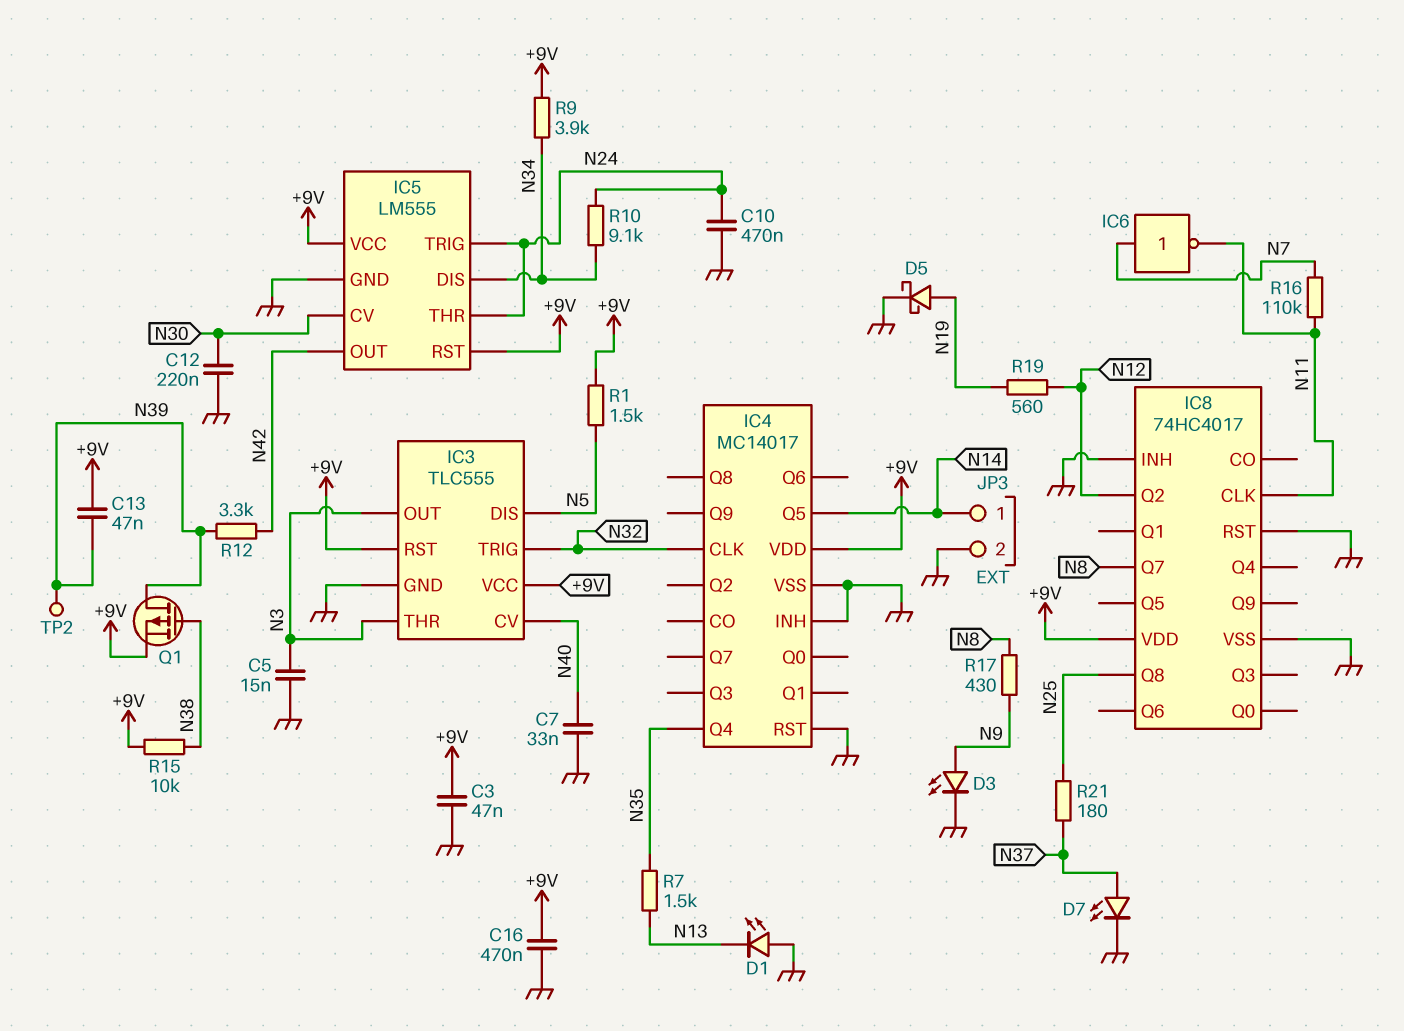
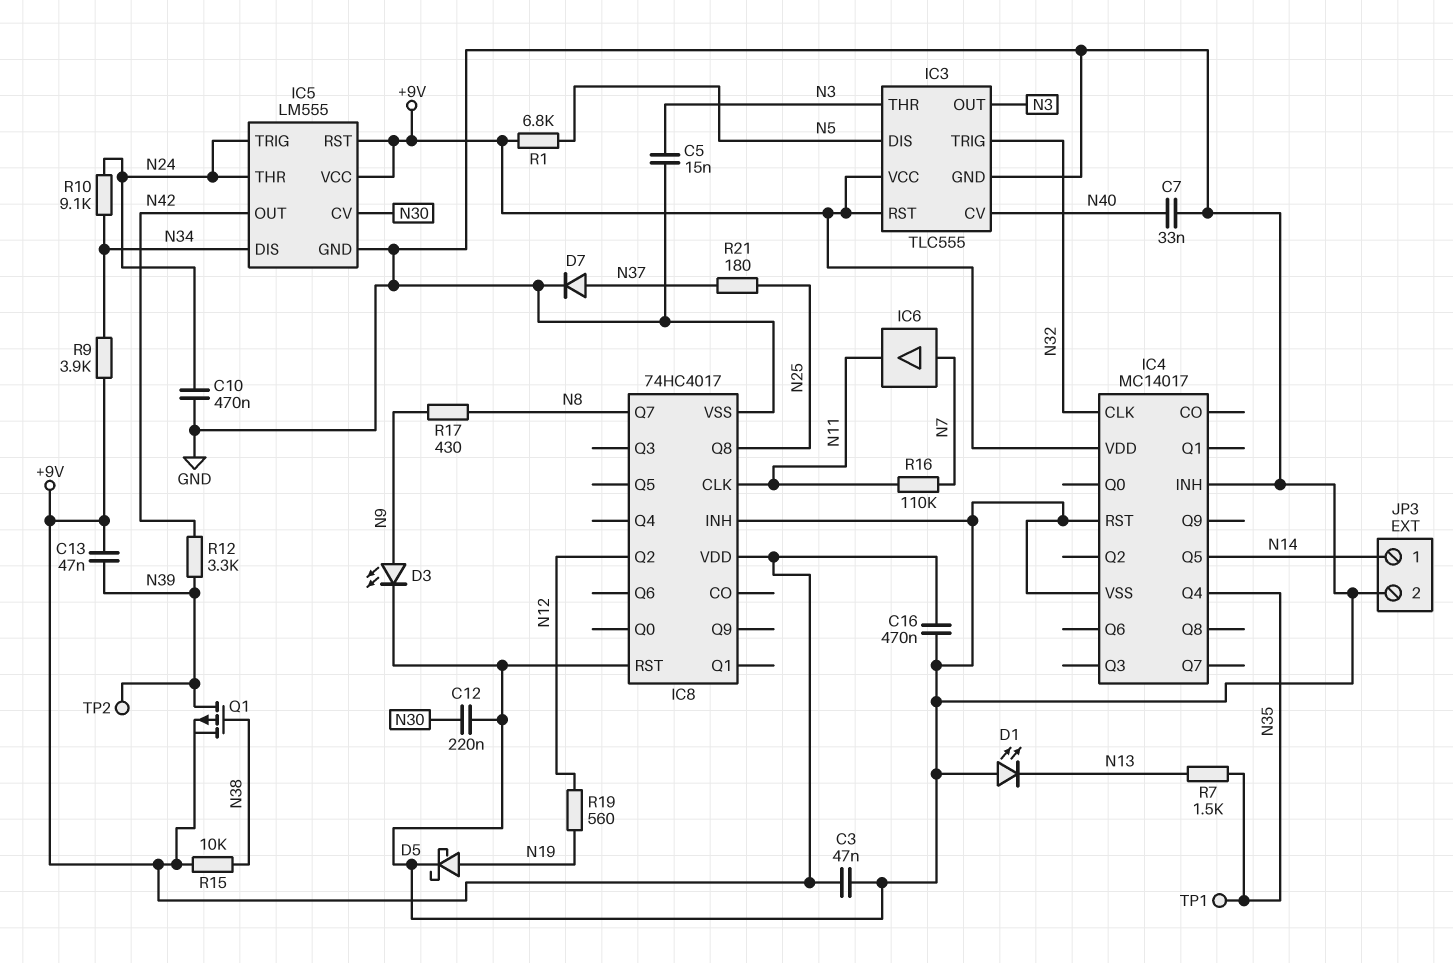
D7: LED (A N37, K GND) -> diode (A N37, K GND)
IC6: NOT (in N7, out N11) -> buffer (in N7, out N11)
R1: 1.5k (+9V, N5) -> 6.8k (+9V, N5)
TP1: none -> test point (N35)

